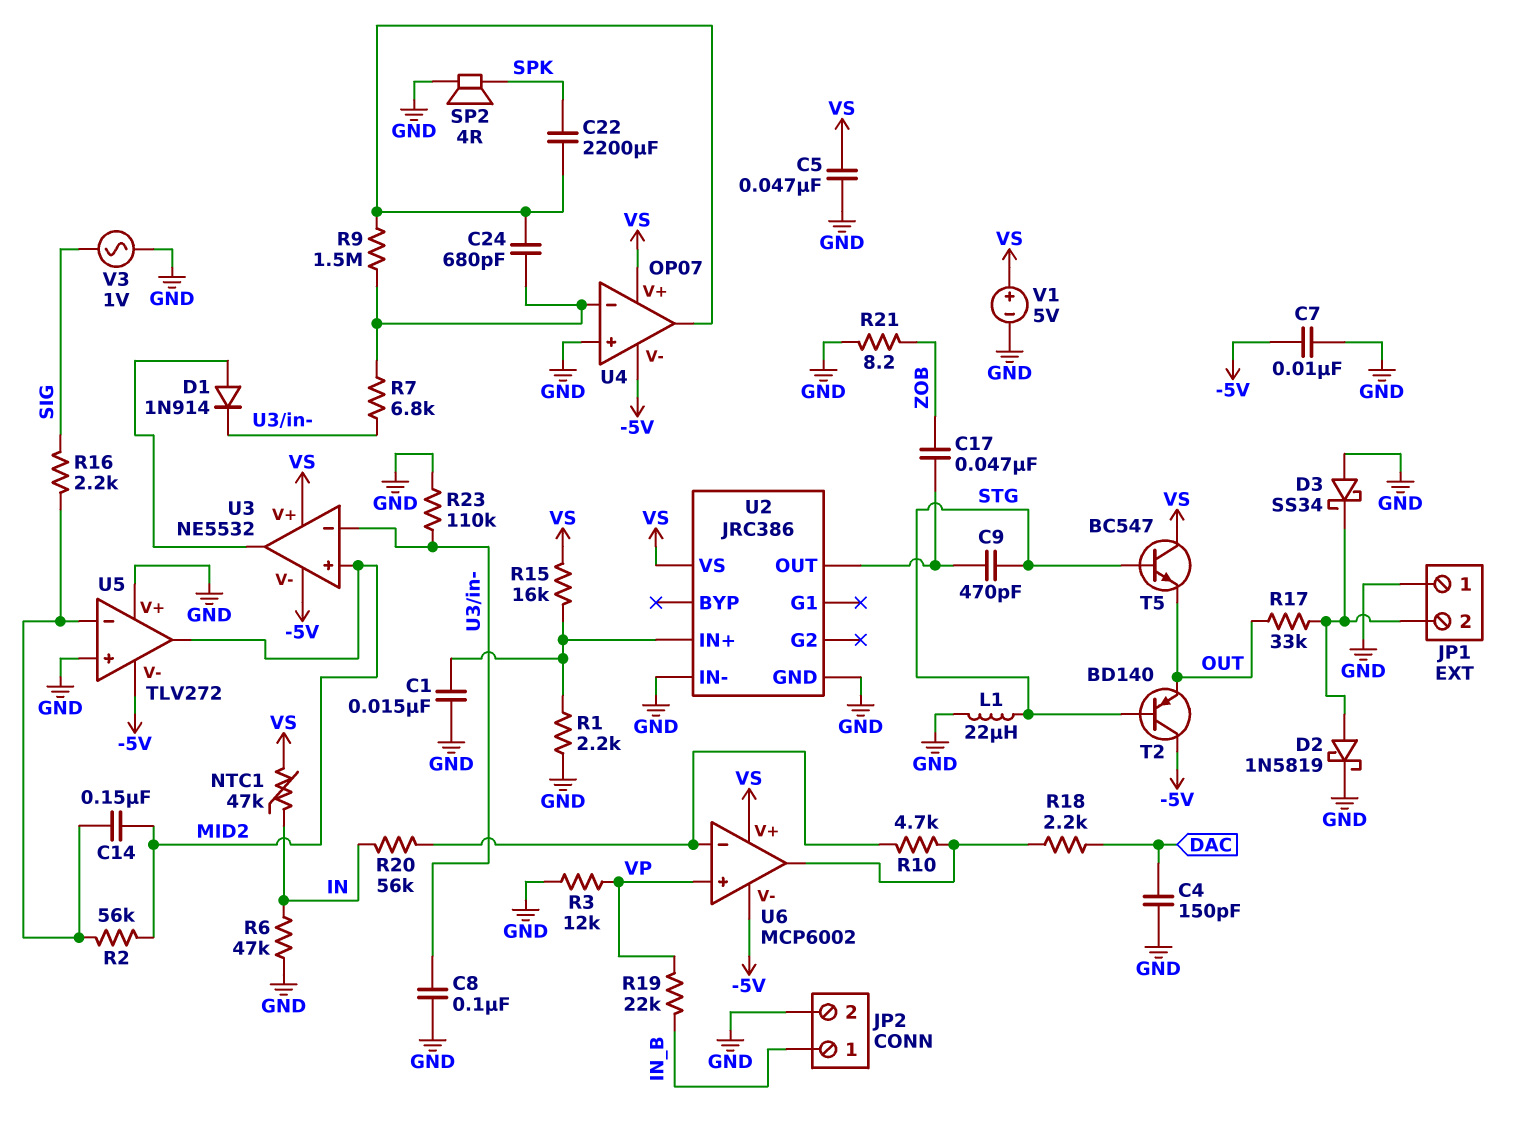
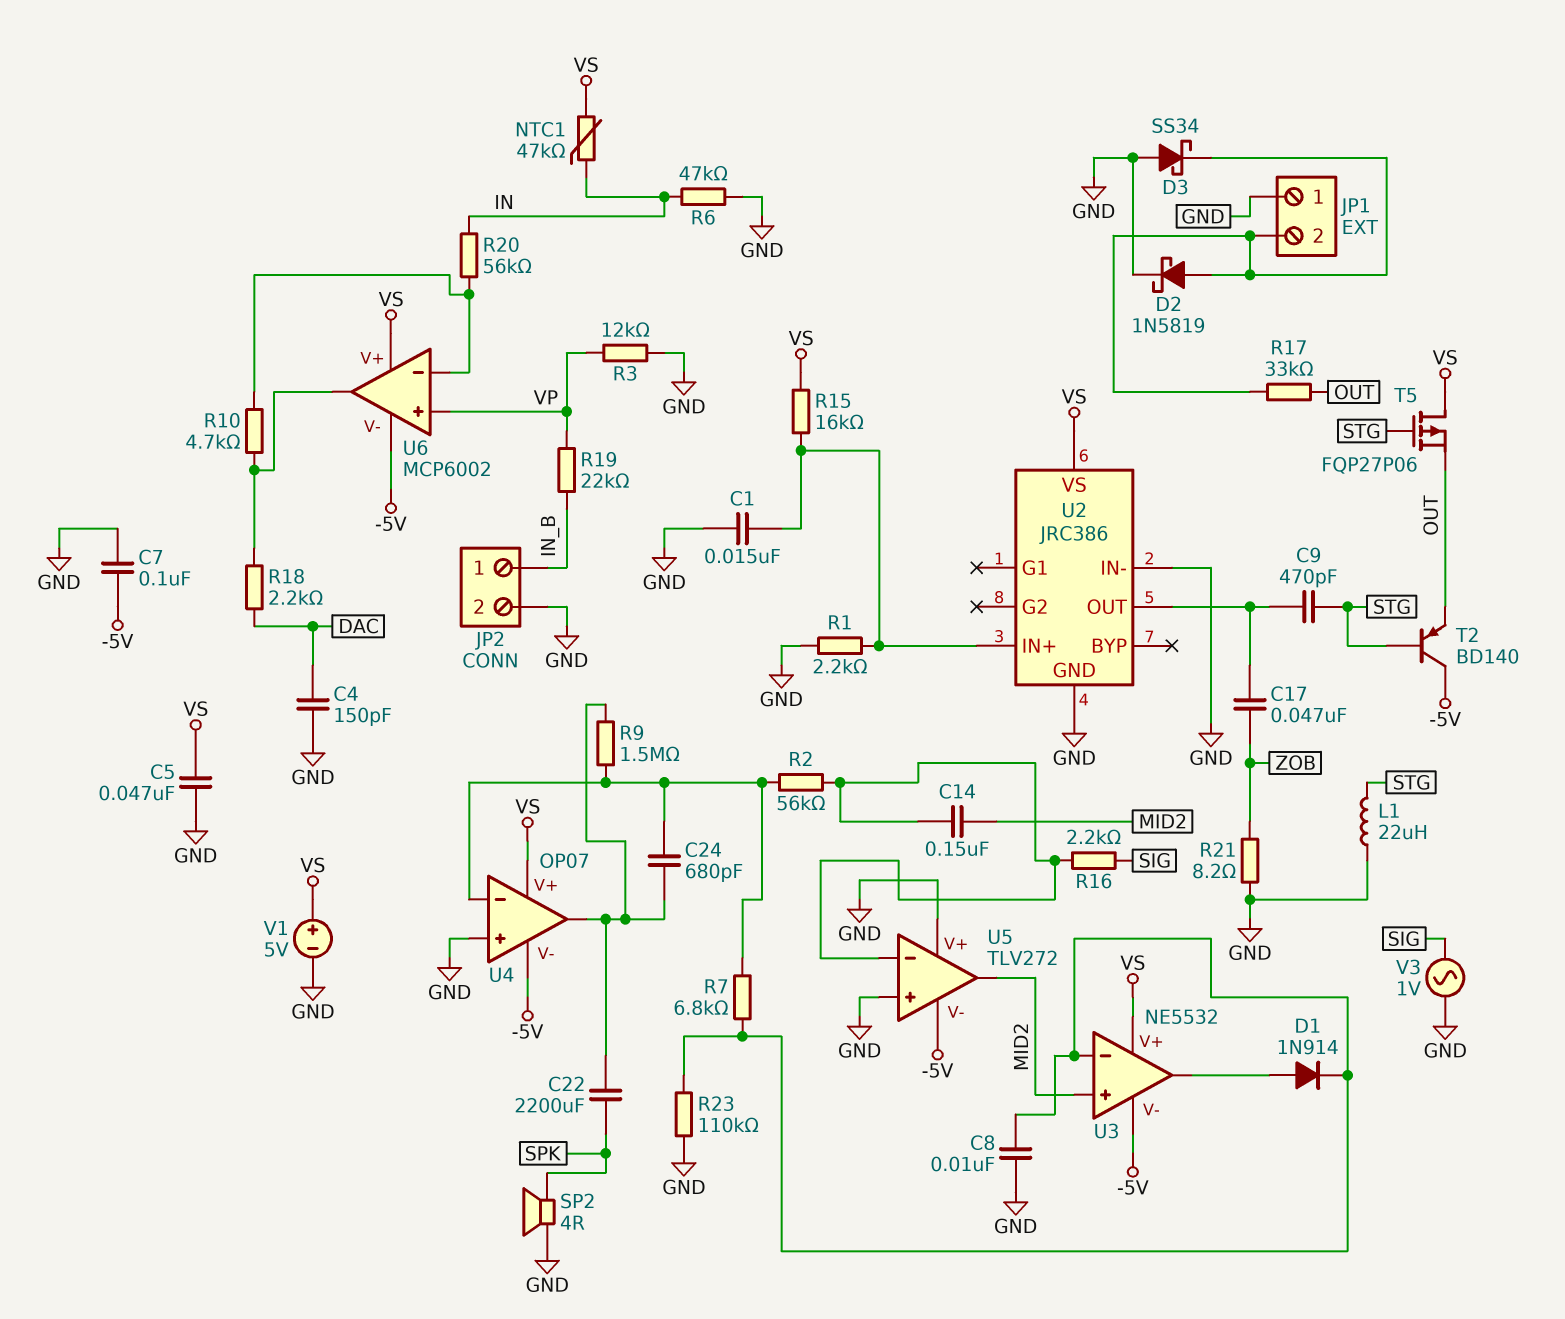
C7: 10nF (-5V, GND) -> 100nF (-5V, GND)
C8: 100nF (GND, U3/in-) -> 10nF (GND, U3/in-)
R2: 56k (MID2, U5/in-) -> 56k (U4/in-, U5/in-)
T5: NPN BC547 (B STG, C VS, E OUT) -> PMOS FQP27P06 (G STG, D VS, S OUT)

